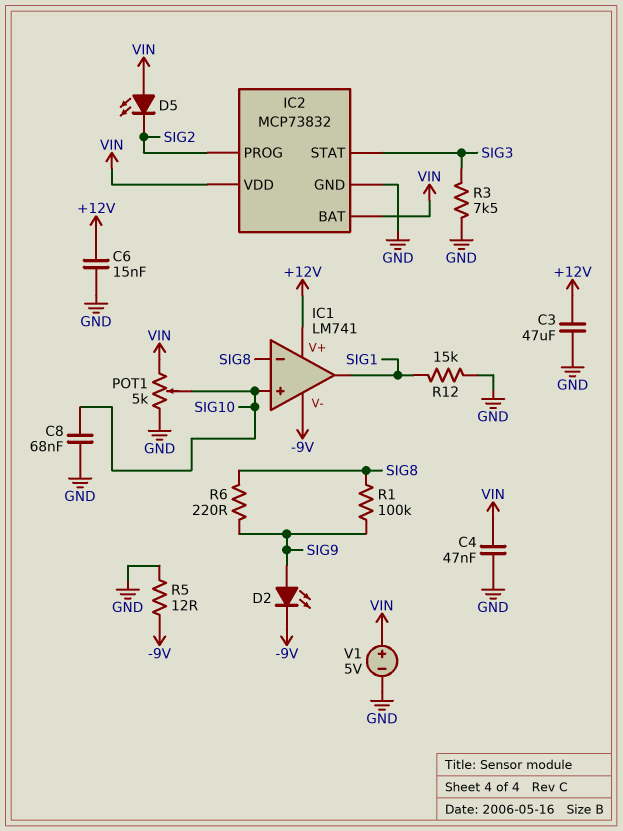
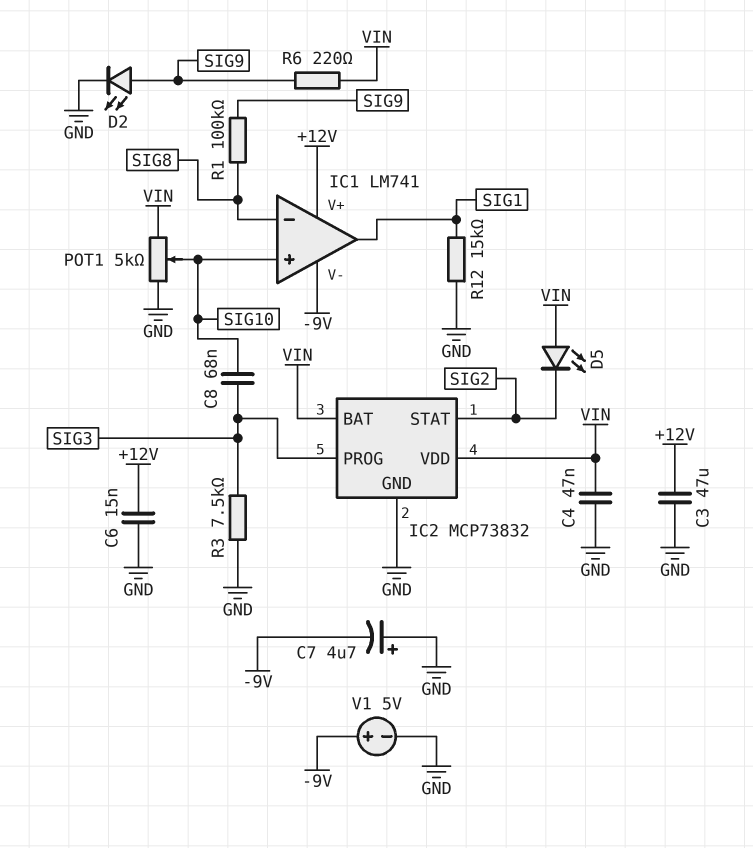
C7: none -> 4.7uF (plus GND, minus -9V)
C8: 68nF (GND, SIG10) -> 68nF (SIG3, SIG10)
D2: LED (A SIG9, K -9V) -> LED (A SIG9, K GND)
IC2 pin PROG: SIG2 -> SIG3
IC2 pin STAT: SIG3 -> SIG2
R5: 12 (-9V, GND) -> none
R6: 220 (SIG8, SIG9) -> 220 (SIG9, VIN)
V1: 5V (plus VIN, minus GND) -> 5V (plus -9V, minus GND)

